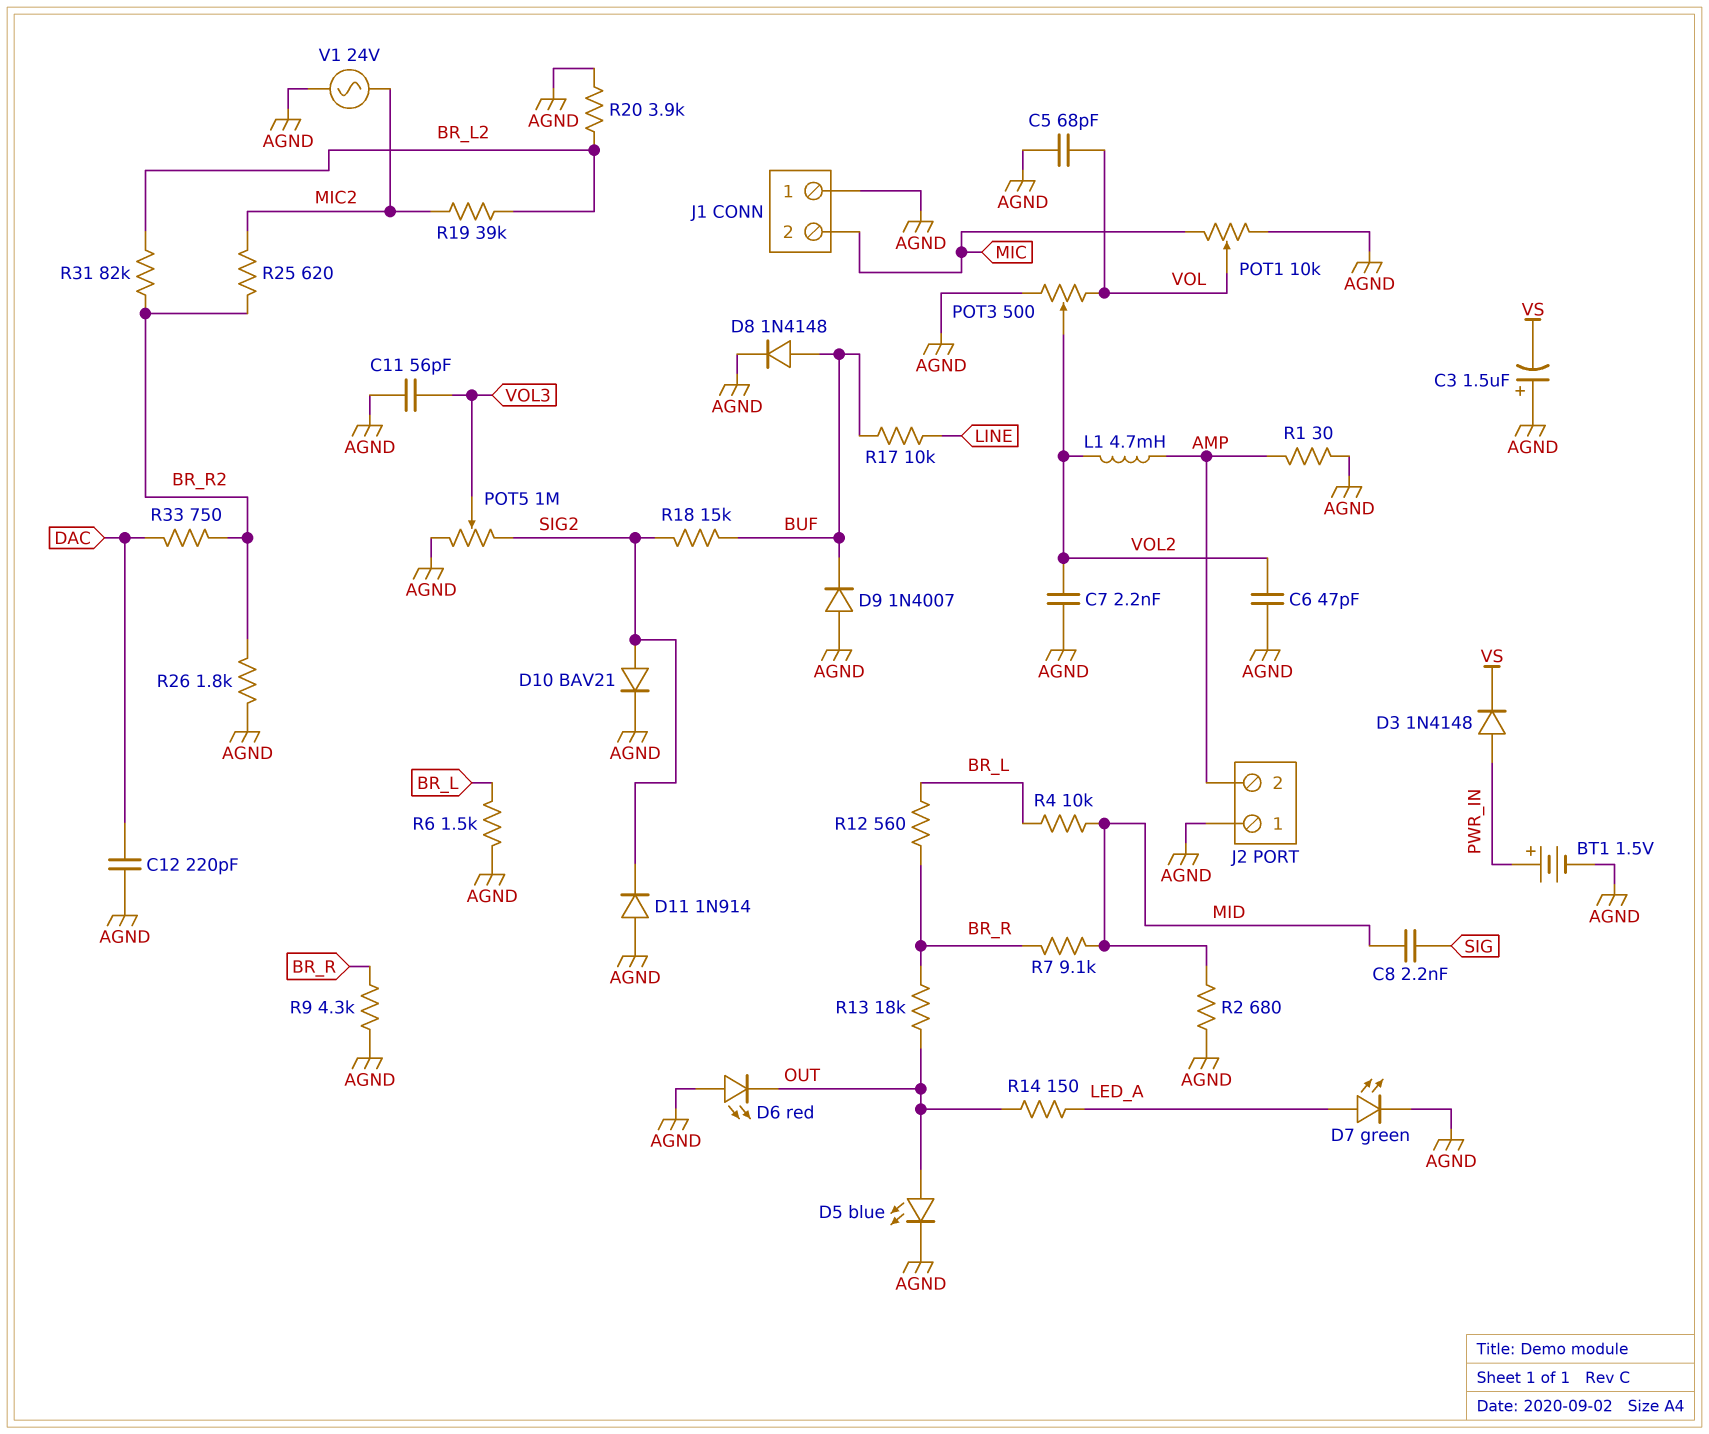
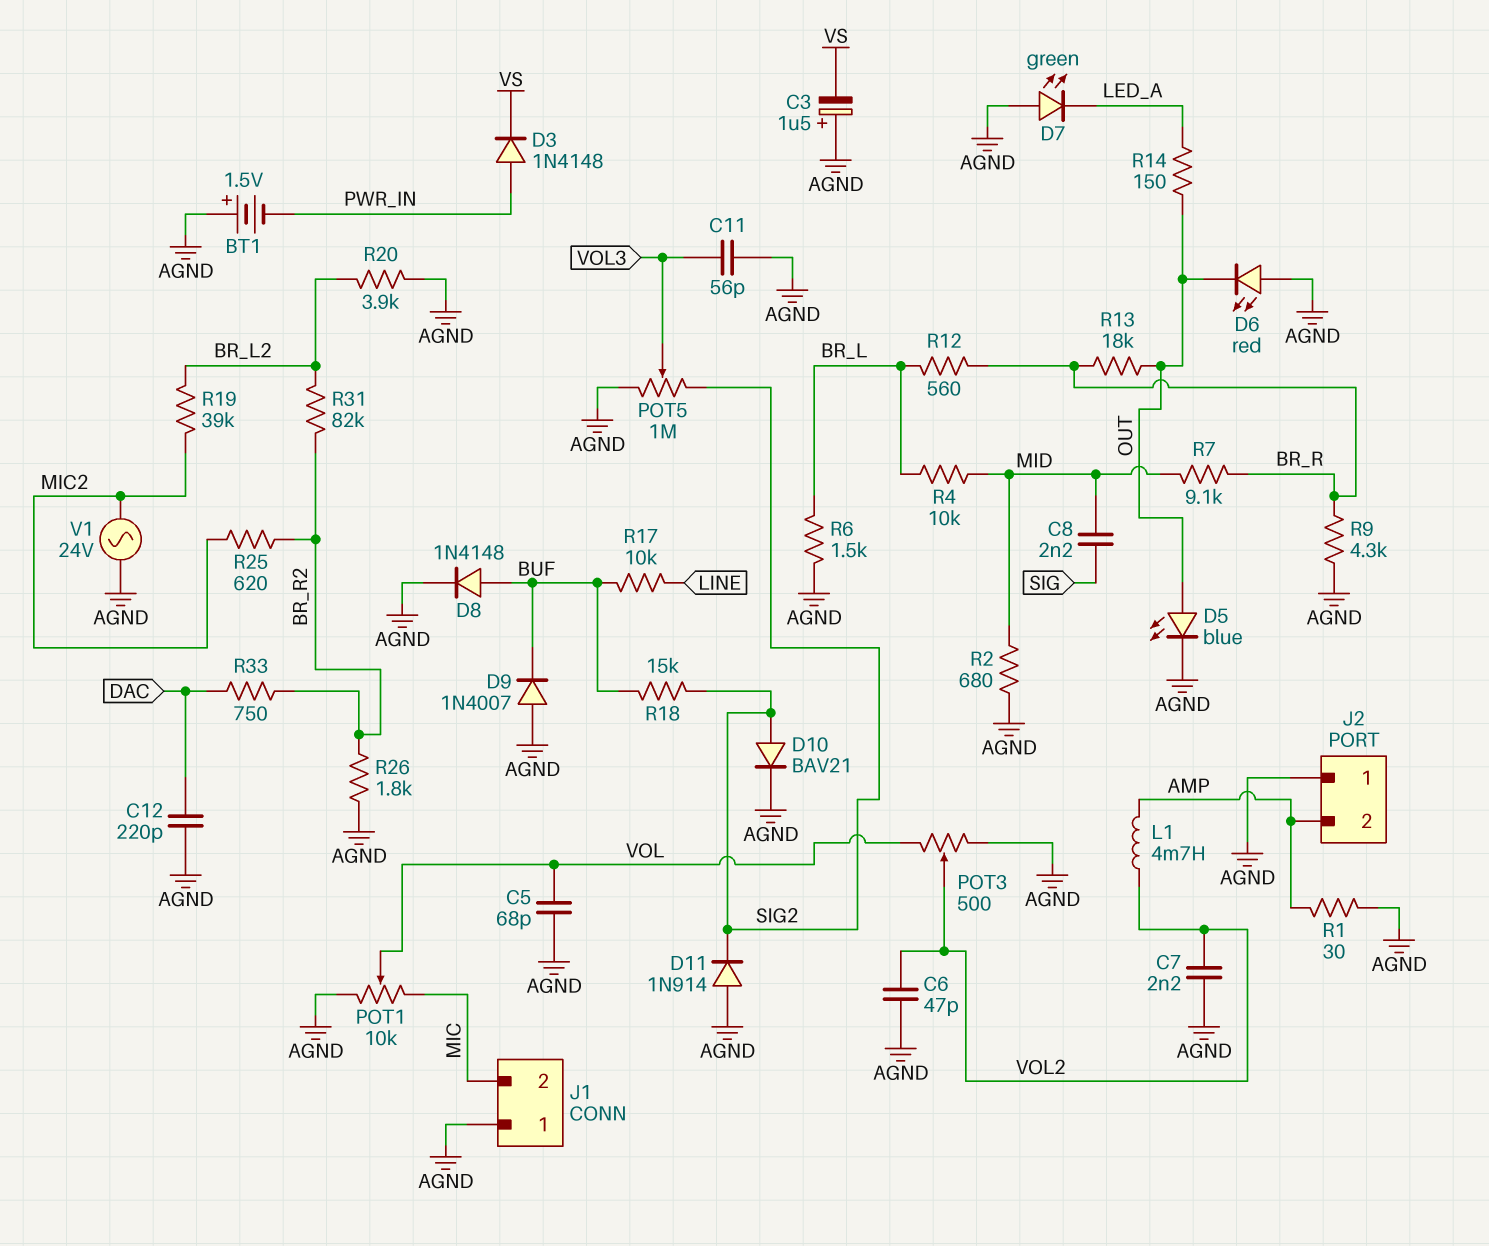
BT1: 1.5V (plus PWR_IN, minus AGND) -> 1.5V (plus AGND, minus PWR_IN)
D7: LED green (A LED_A, K AGND) -> LED green (A AGND, K LED_A)

